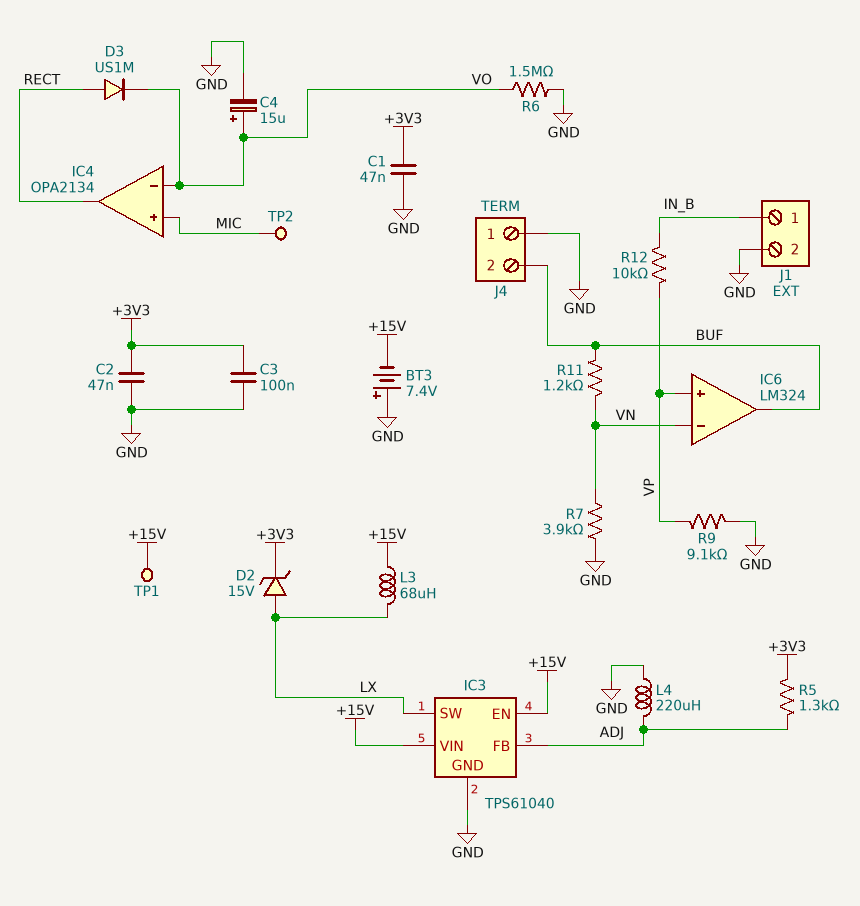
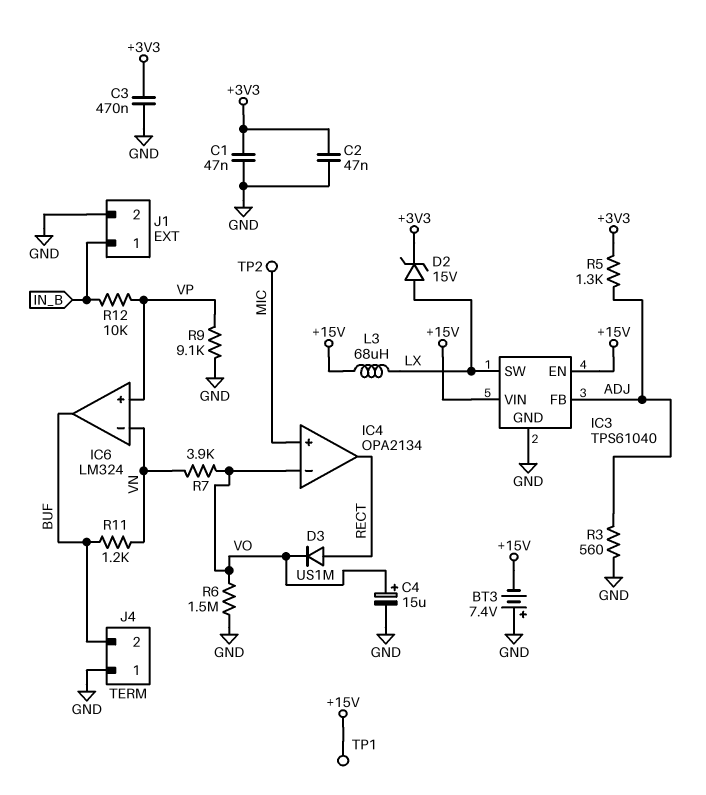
C3: 100nF (+3V3, GND) -> 470nF (+3V3, GND)
L4: 220uH (ADJ, GND) -> none
R3: none -> 560 (ADJ, GND)
R7: 3.9k (GND, VN) -> 3.9k (VN, VO)

